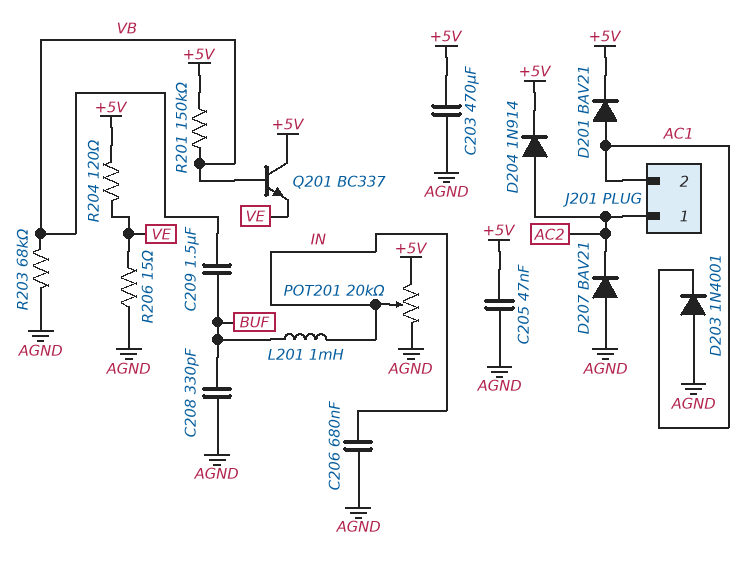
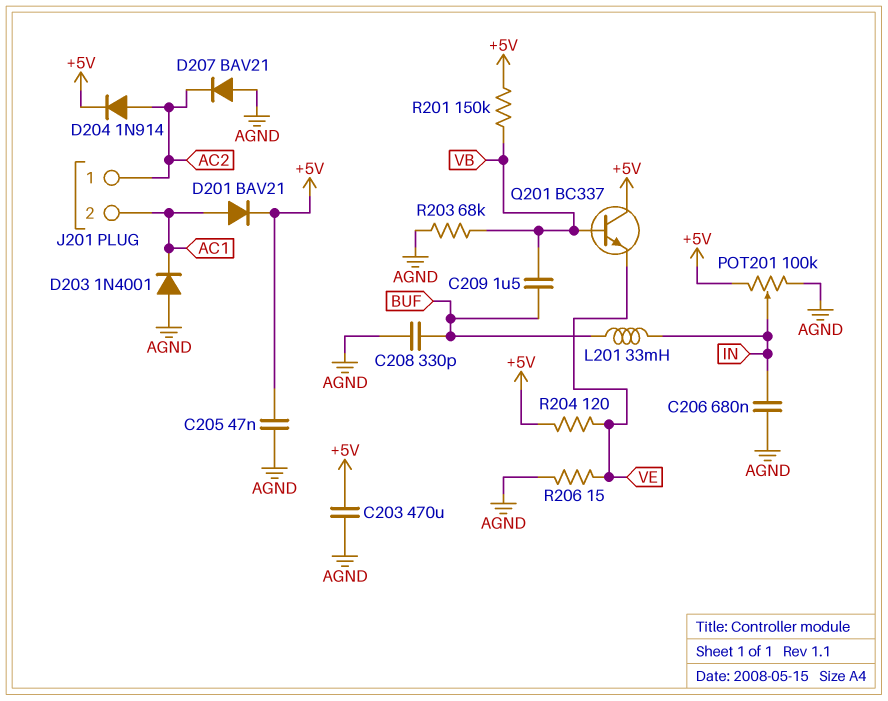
L201: 1mH (BUF, IN) -> 33mH (BUF, IN)
POT201: 20k (+5V, AGND, wiper IN) -> 100k (+5V, AGND, wiper IN)

